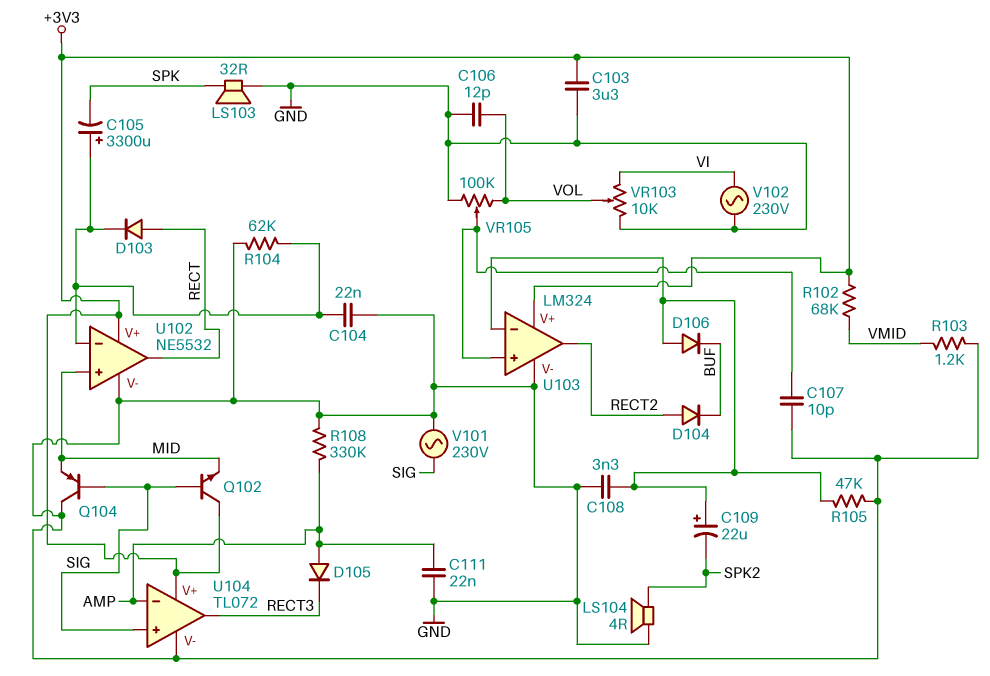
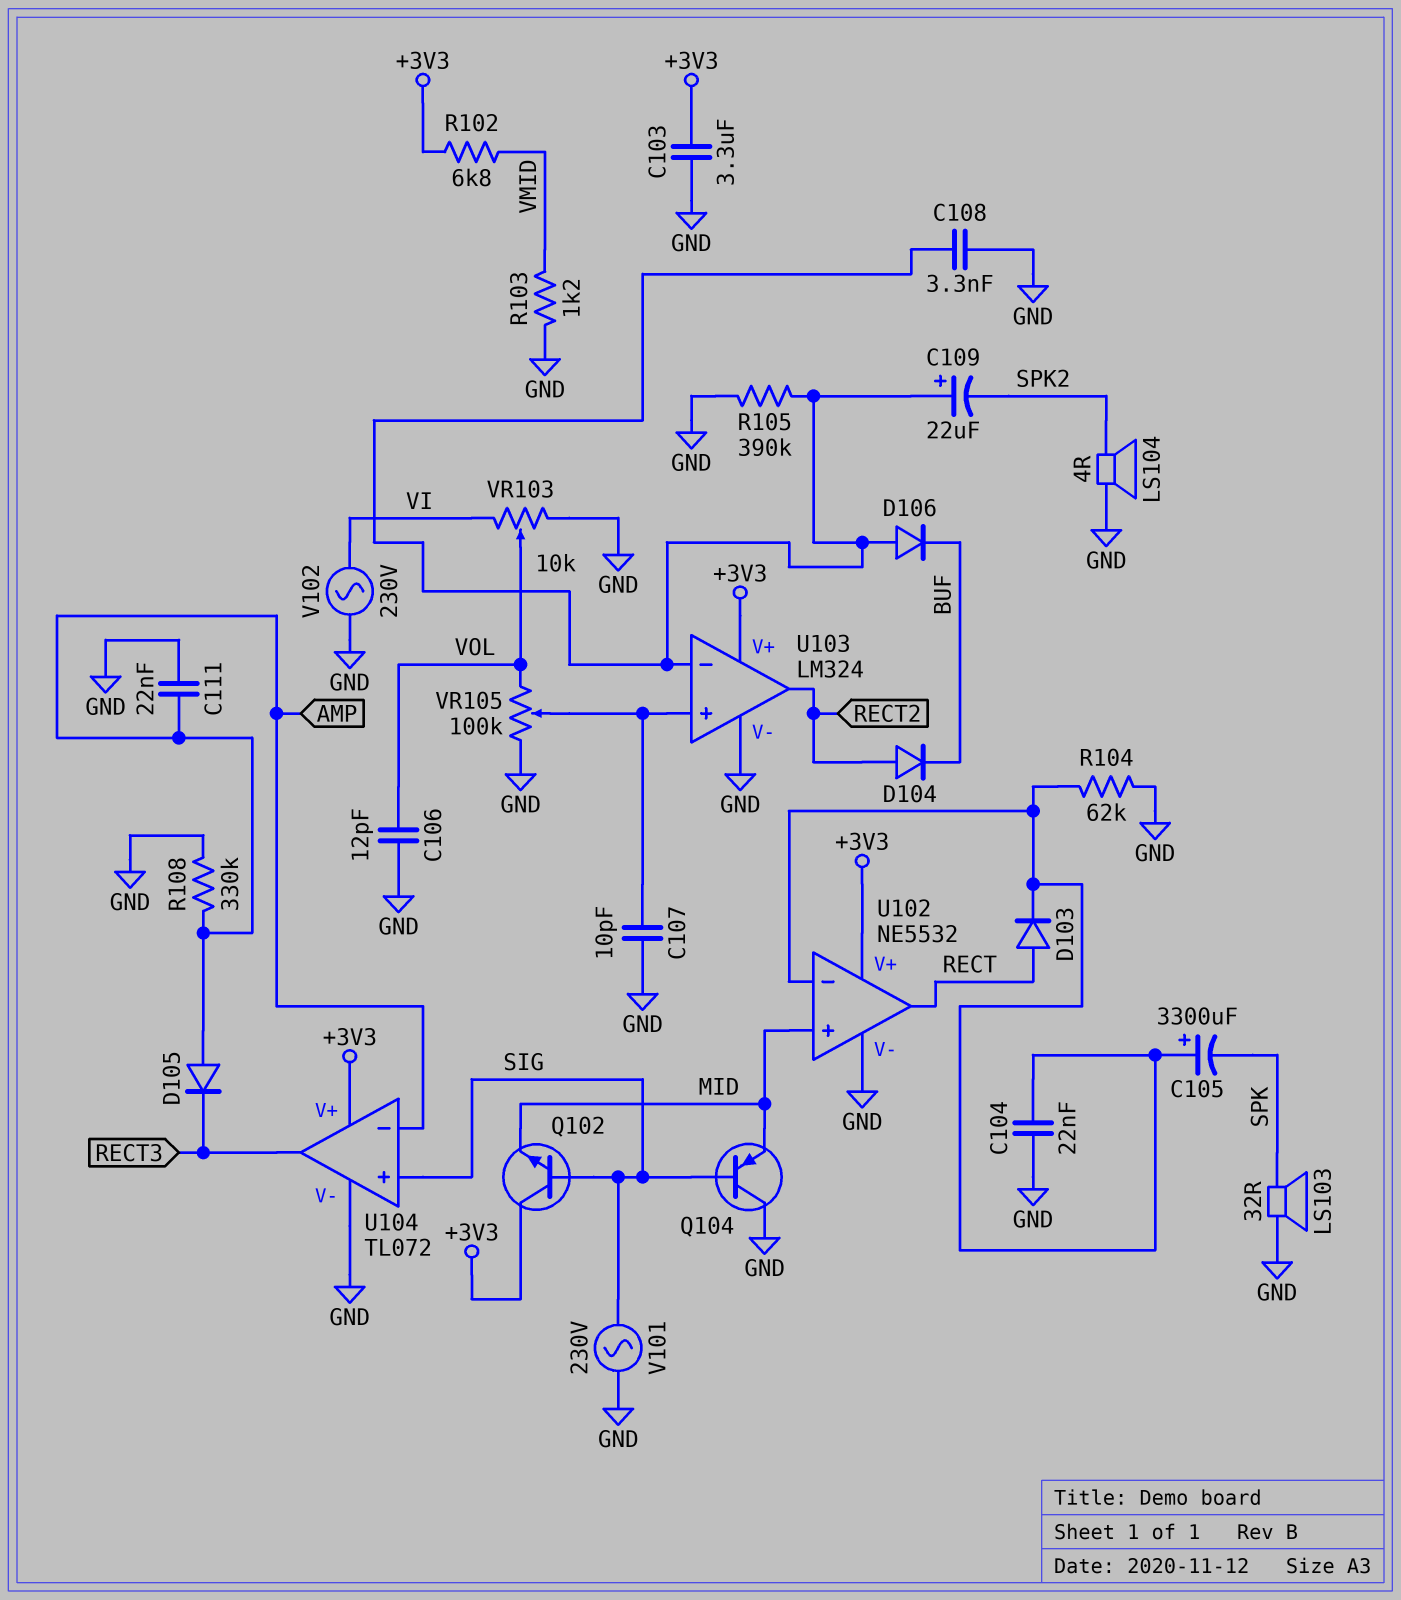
R102: 68k (+3V3, VMID) -> 6.8k (+3V3, VMID)
R105: 47k (GND, U103/in-) -> 390k (GND, U103/in-)

